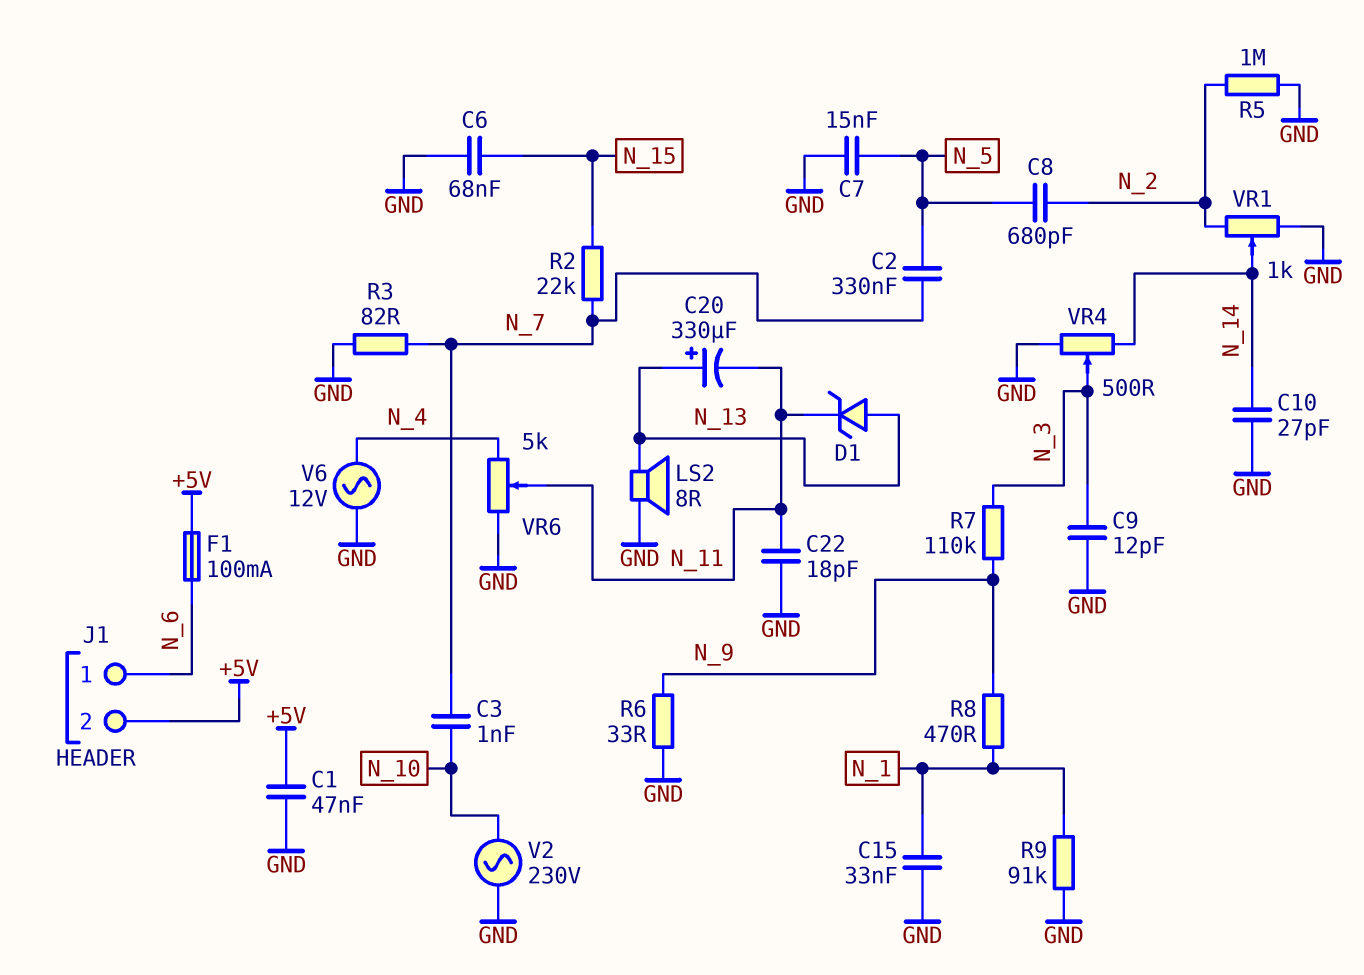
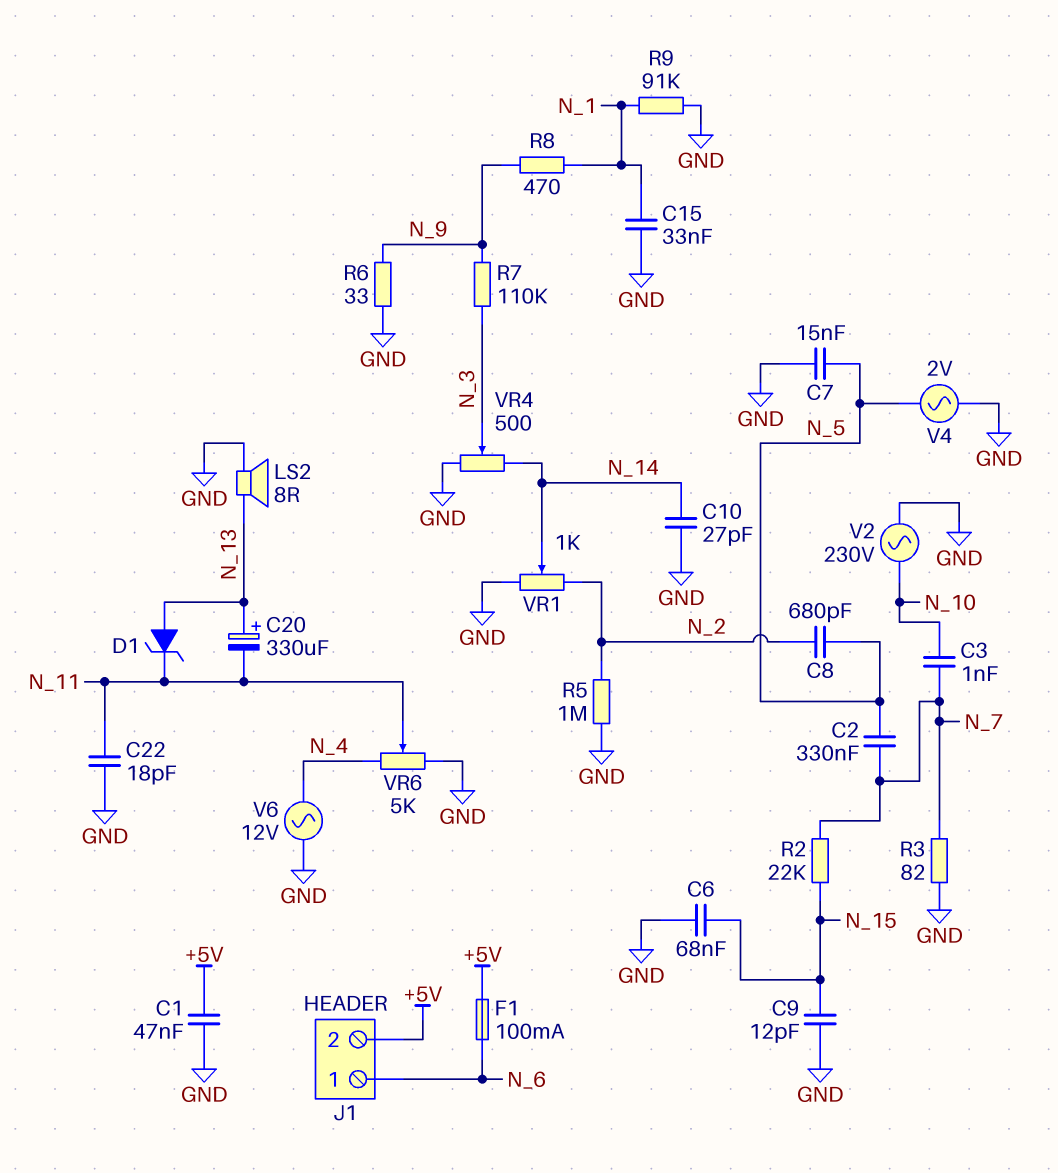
C9: 12pF (GND, N_3) -> 12pF (GND, N_15)
V4: none -> AC 2V (GND, N_5)

